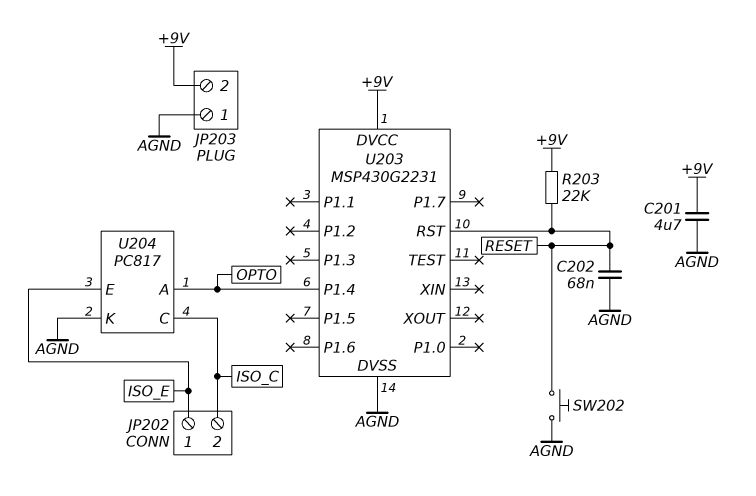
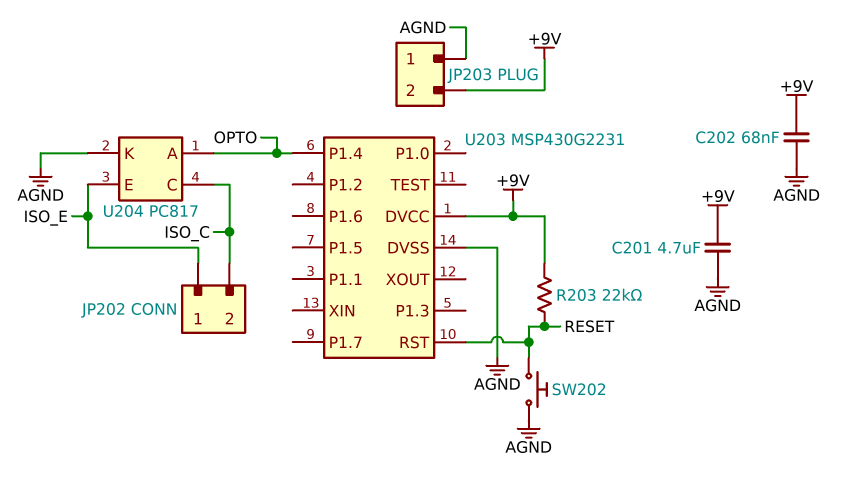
C202: 68nF (AGND, RESET) -> 68nF (+9V, AGND)

